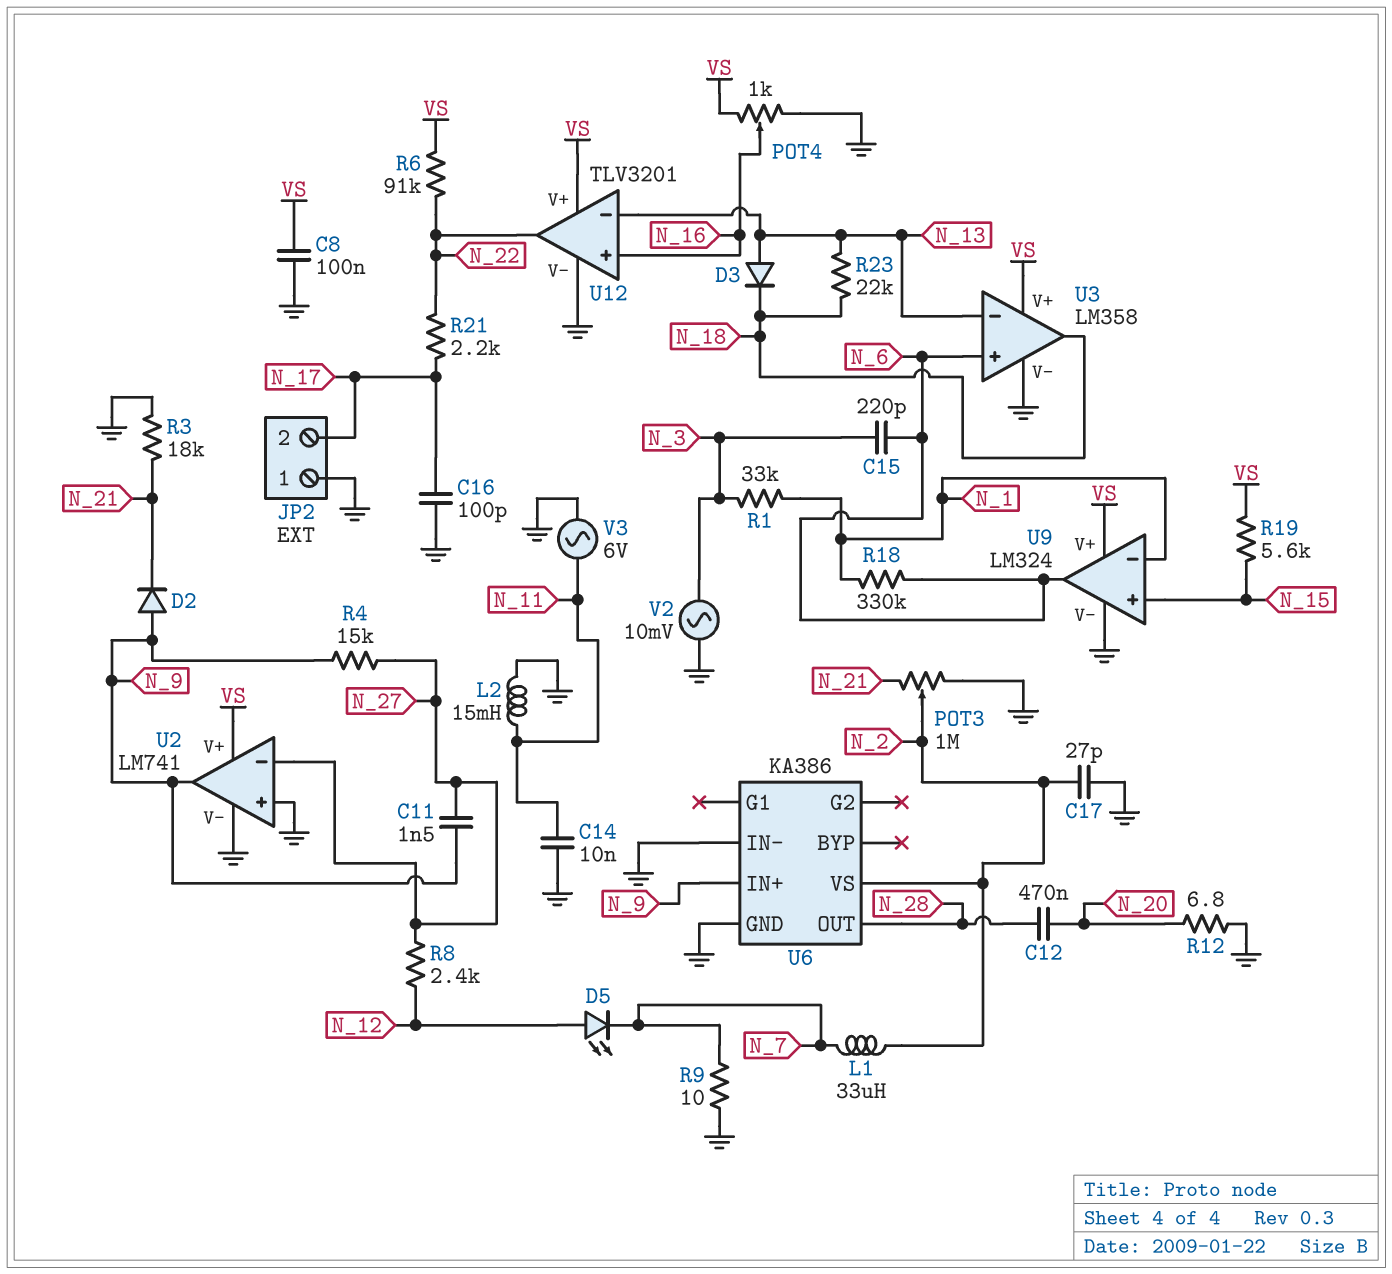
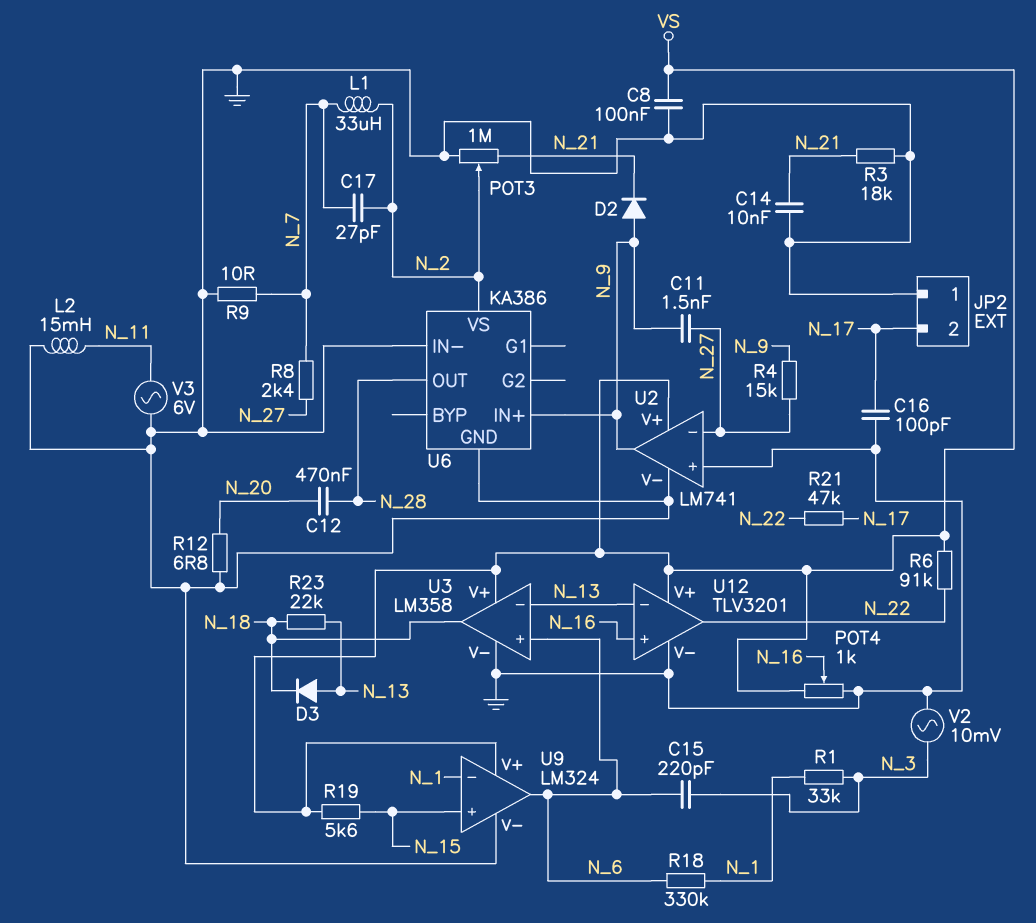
C14: 10nF (GND, N_11) -> 10nF (GND, N_21)
C17: 27pF (GND, N_2) -> 27pF (N_2, N_7)
D5: LED (A N_12, K N_7) -> none
R8: 2.4k (N_12, N_27) -> 2.4k (N_7, N_27)
R21: 2.2k (N_17, N_22) -> 47k (N_17, N_22)

